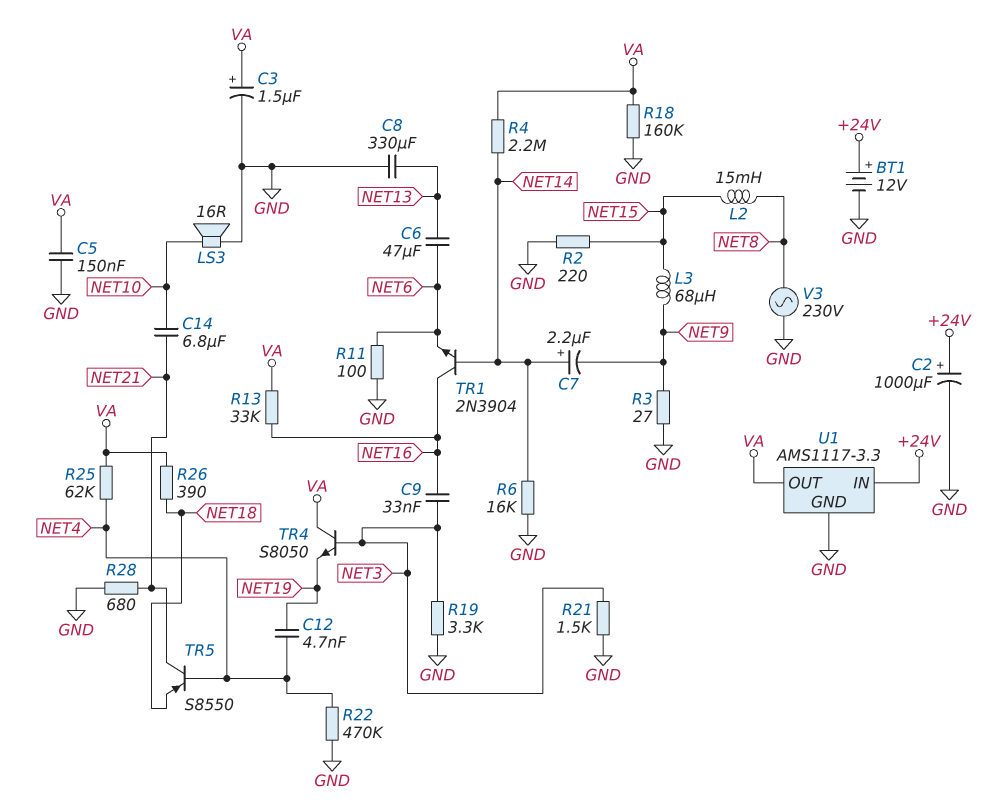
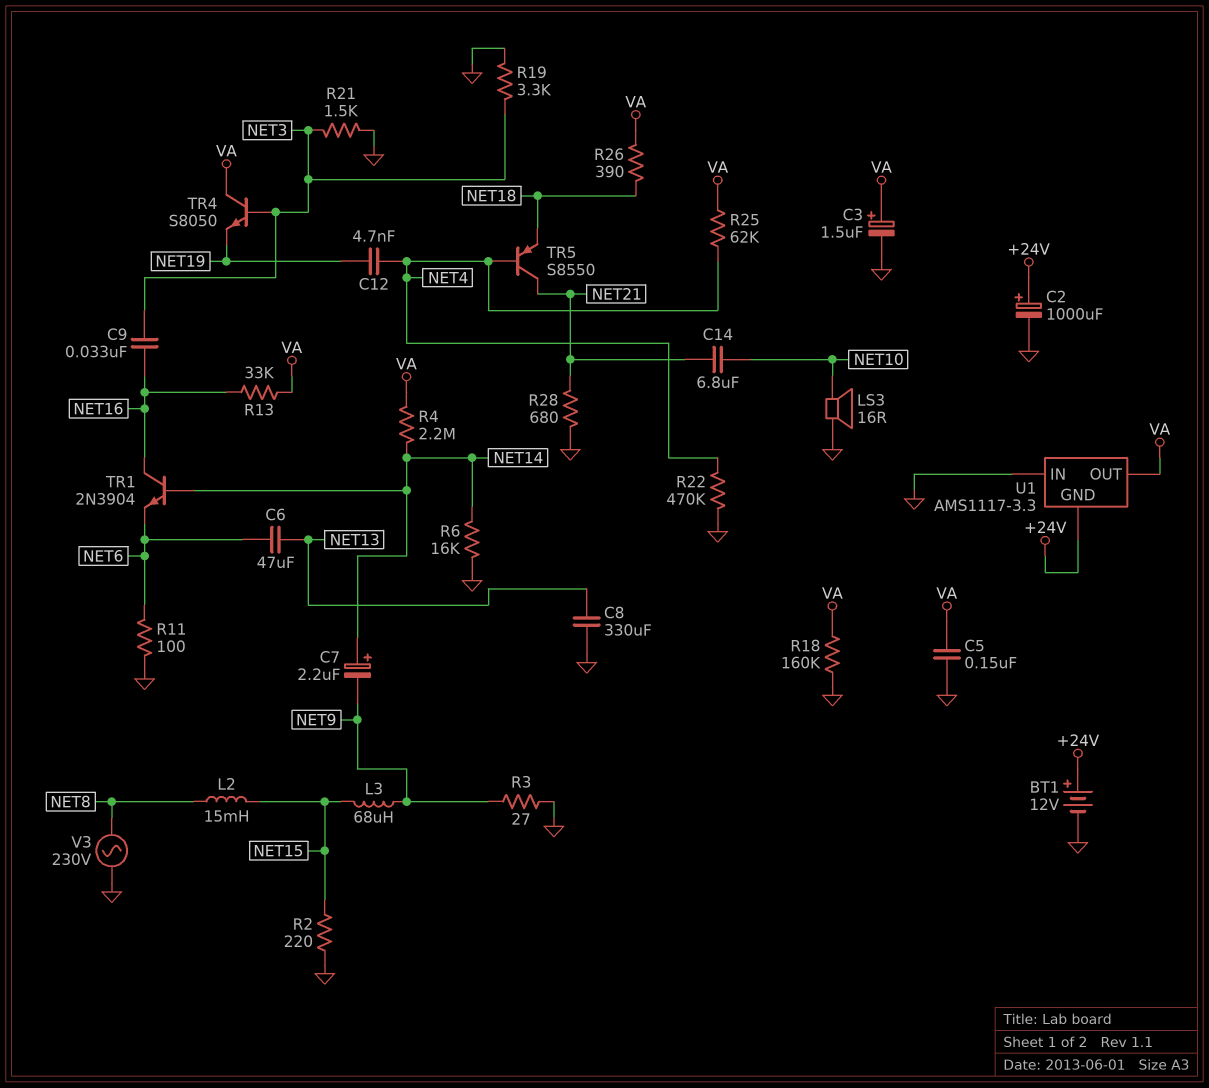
U1 pin GND: GND -> +24V
U1 pin IN: +24V -> GND

